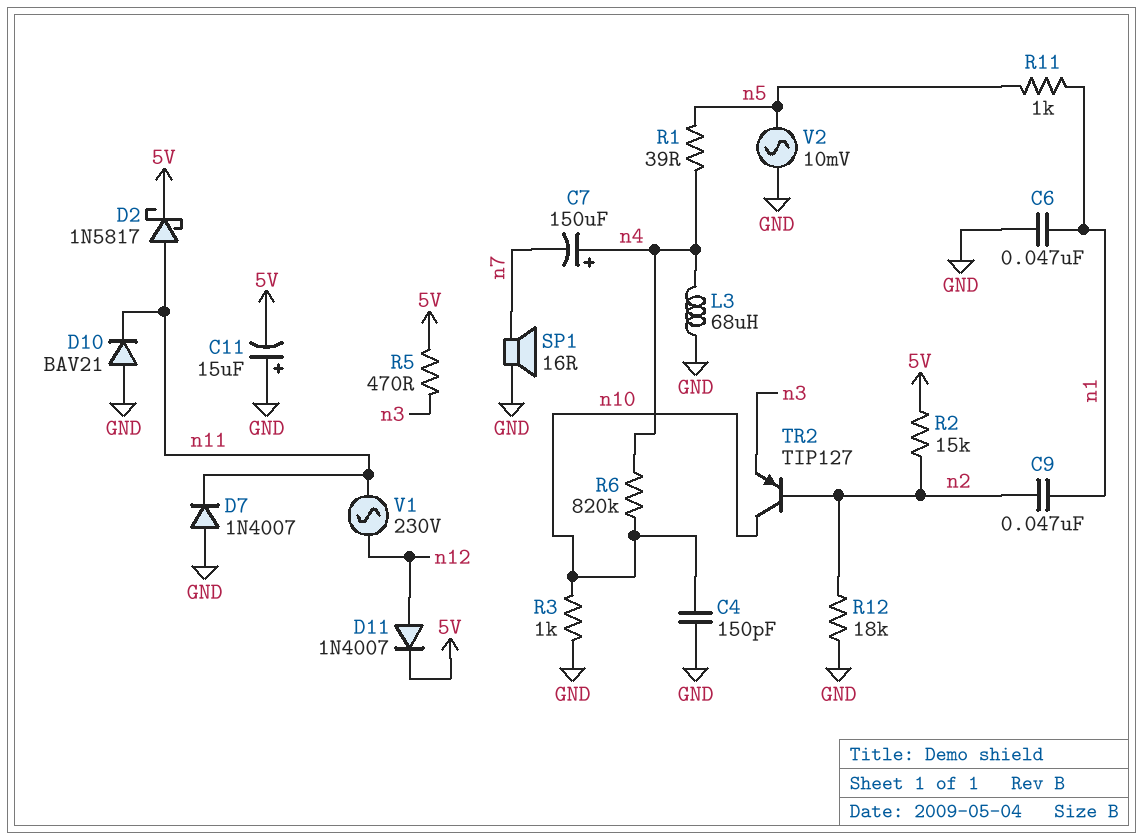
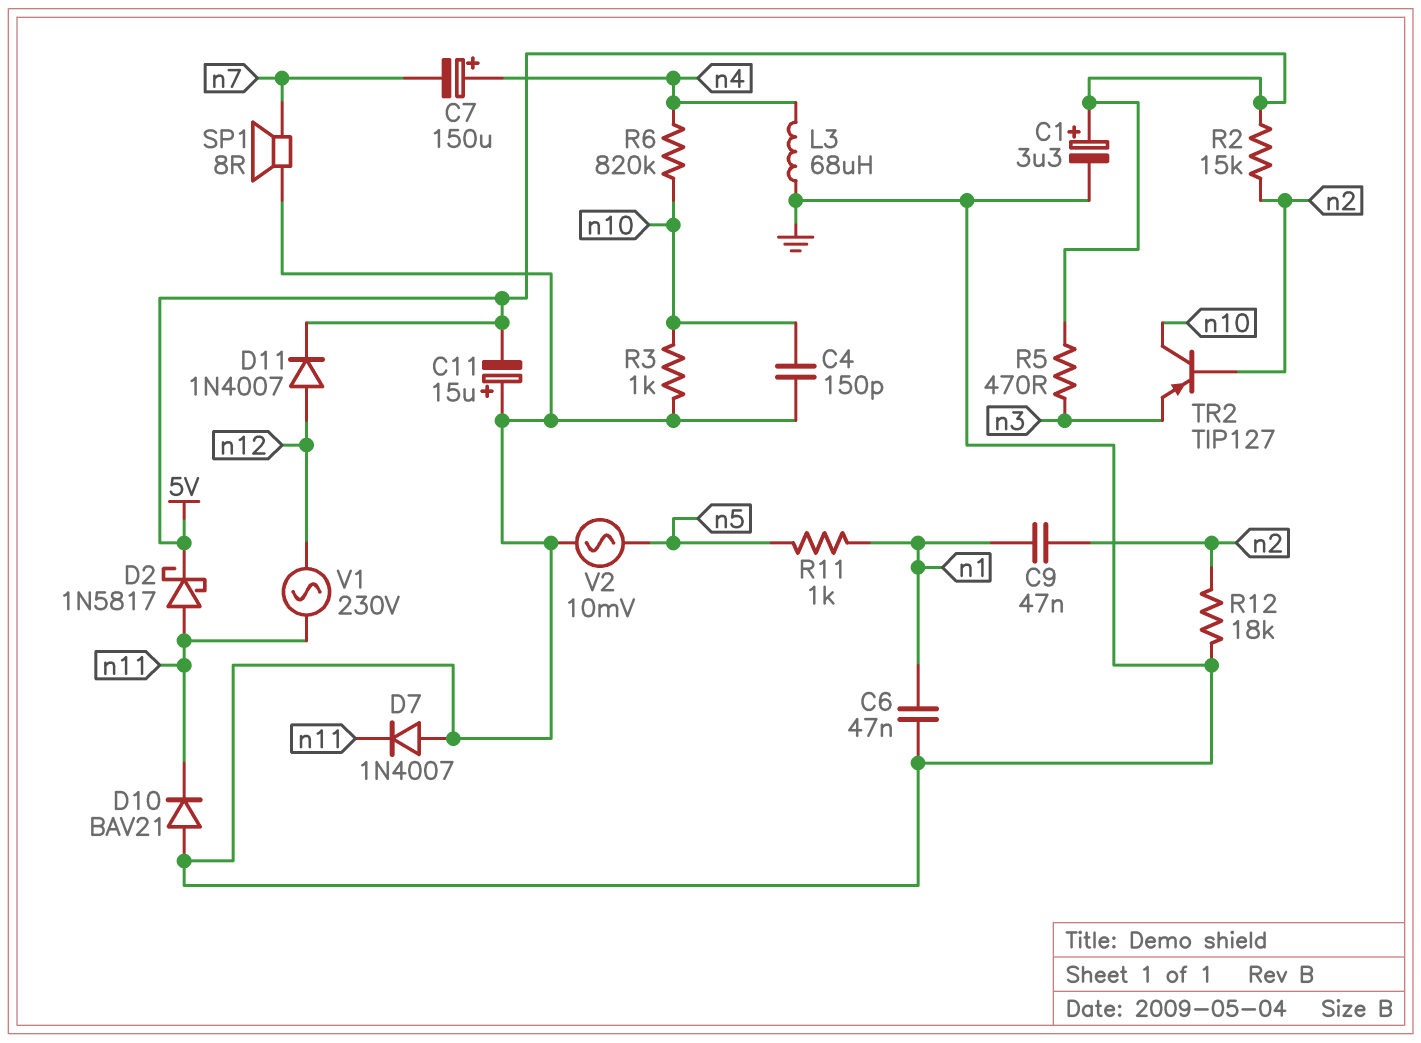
C1: none -> 3.3uF (plus 5V, minus GND)
R1: 39 (n4, n5) -> none
SP1: speaker 16R (GND, n7) -> speaker 8R (GND, n7)

